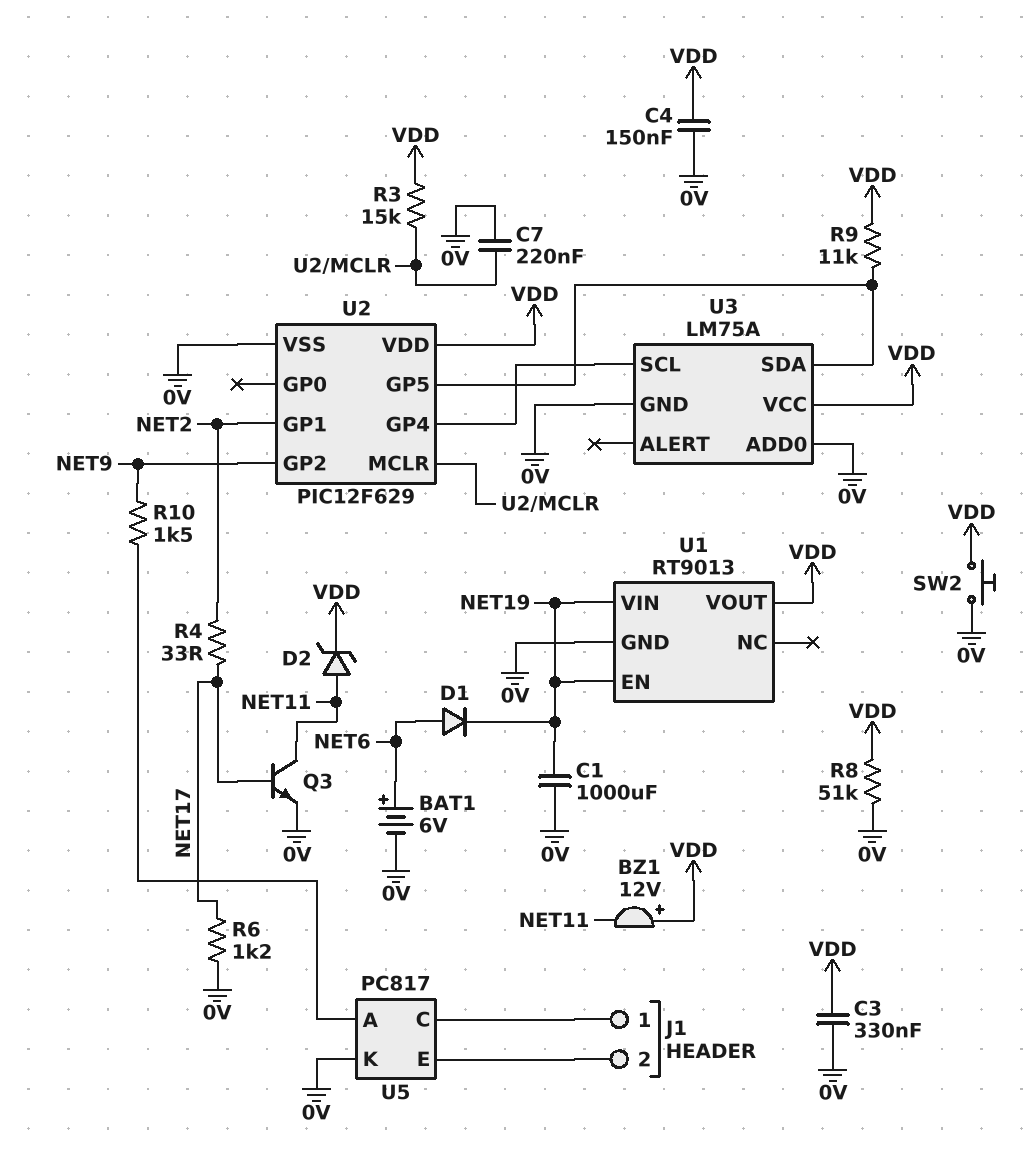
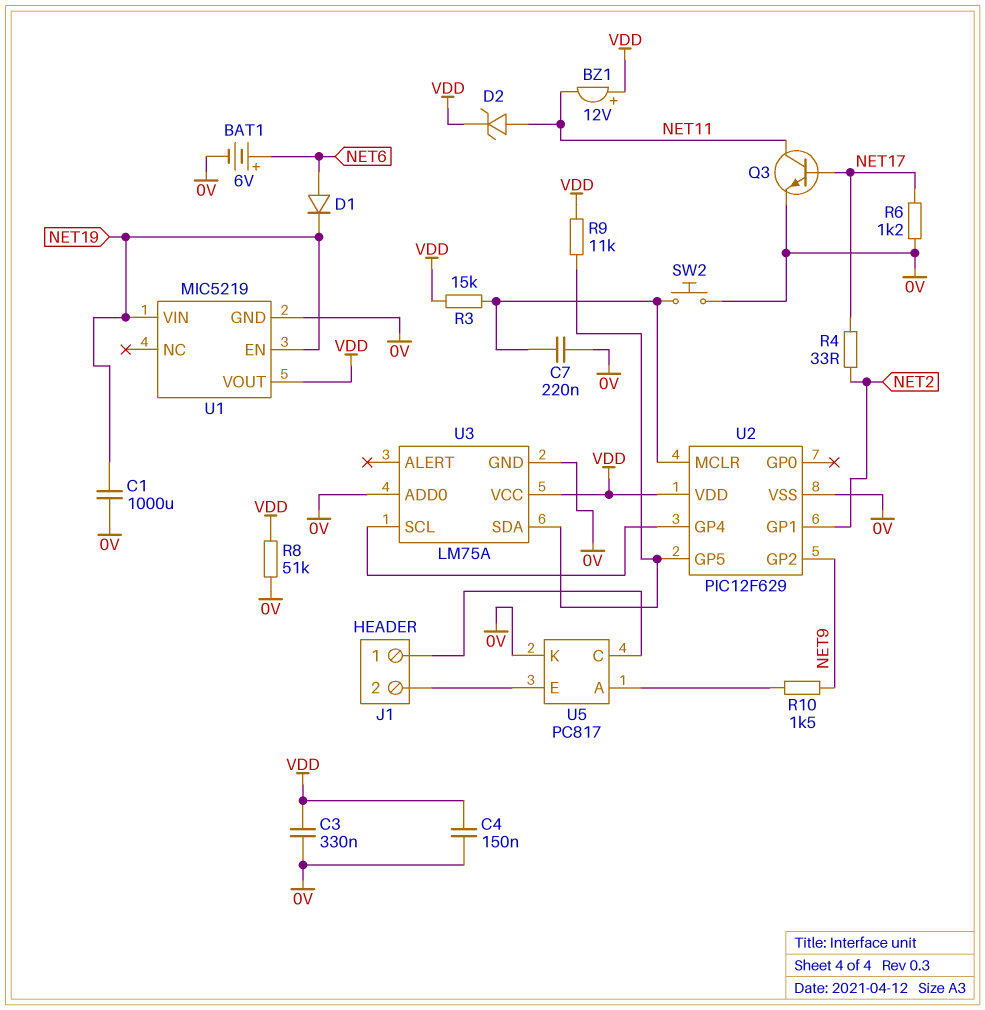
SW2: button (0V, VDD) -> button (0V, U2/MCLR)
U1: RT9013 -> MIC5219

